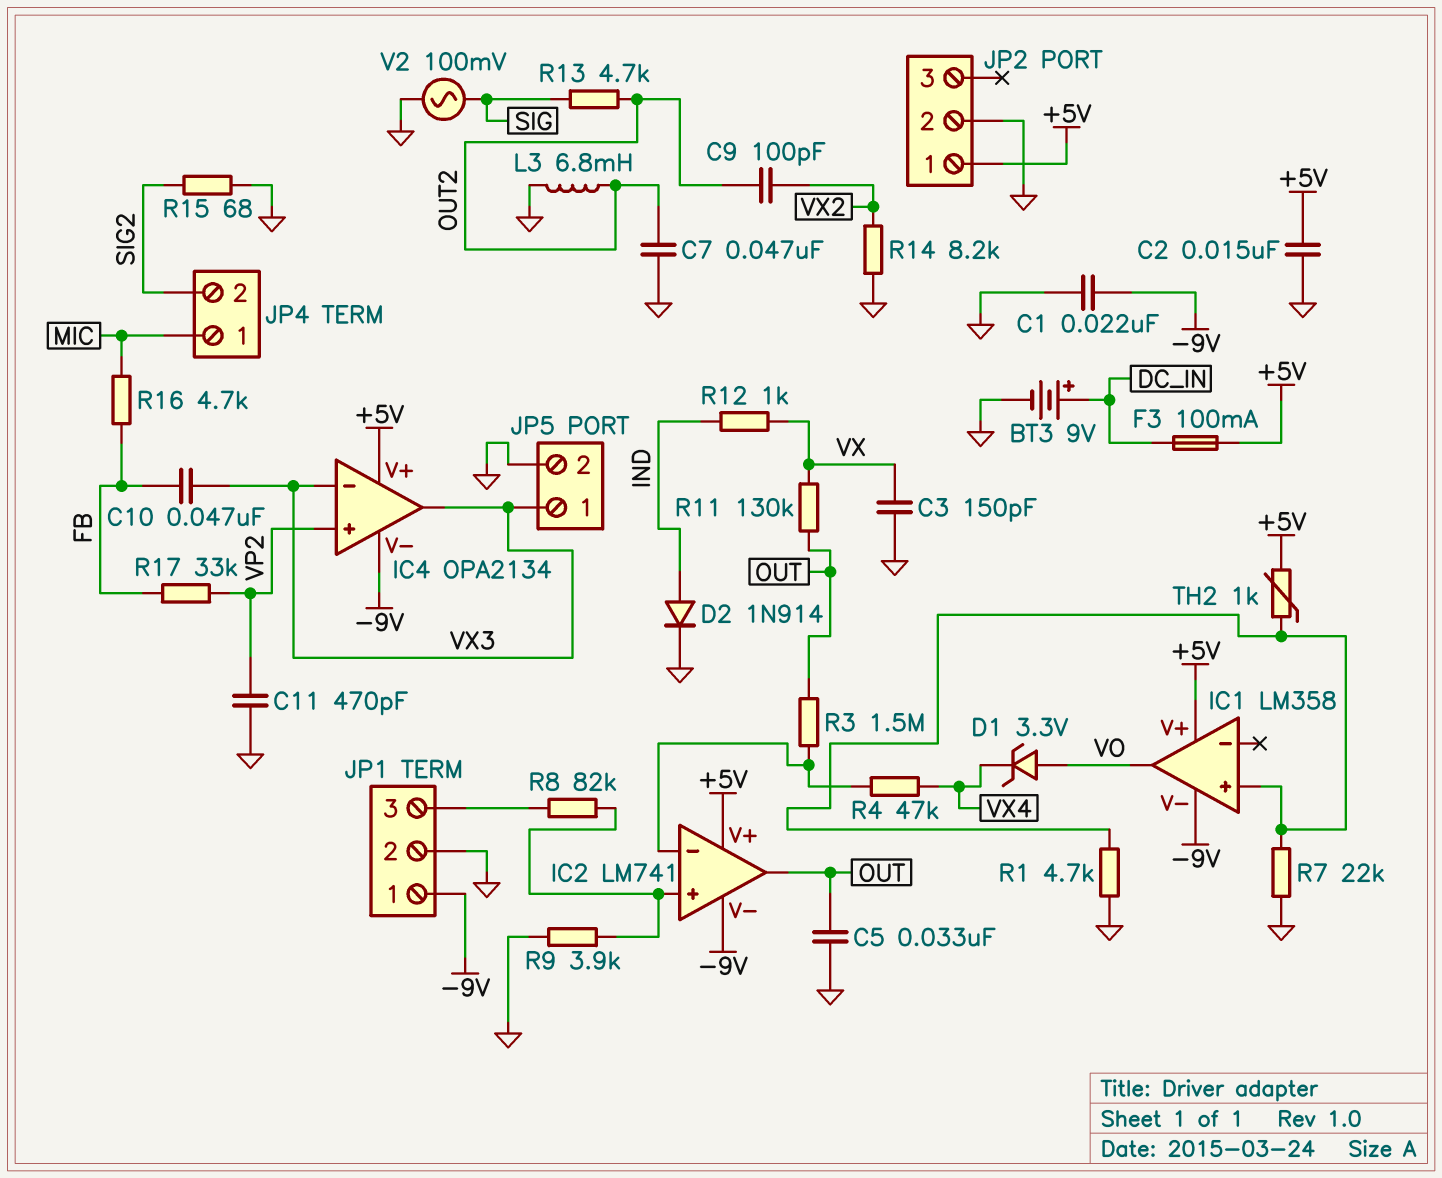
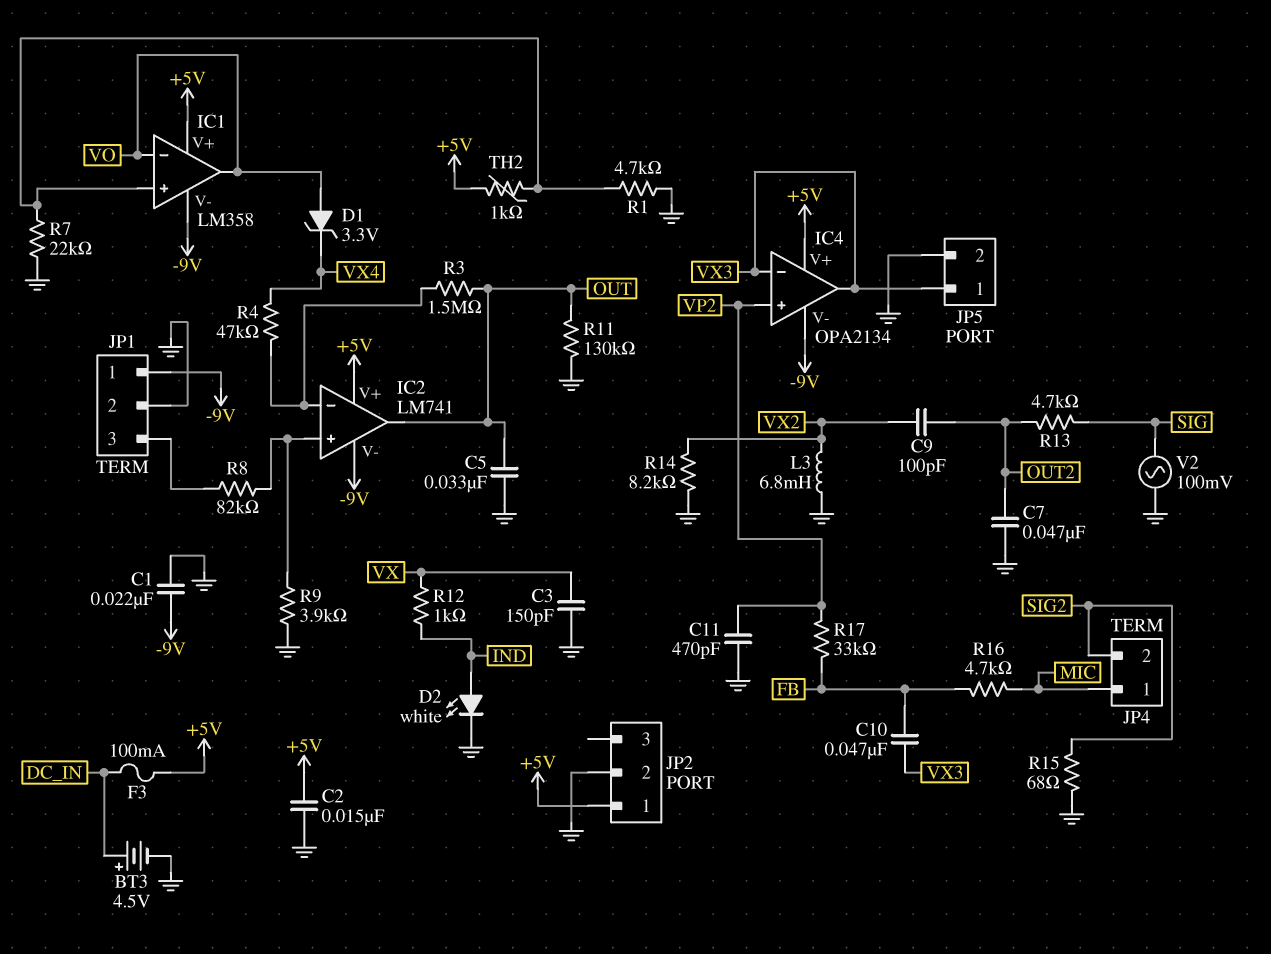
BT3: 9V (plus DC_IN, minus GND) -> 4.5V (plus DC_IN, minus GND)
D2: diode 1N914 (A IND, K GND) -> LED white (A IND, K GND)
IC1 pin in-: none -> VO
L3: 6.8mH (GND, OUT2) -> 6.8mH (GND, VX2)
R11: 130k (OUT, VX) -> 130k (GND, OUT)

